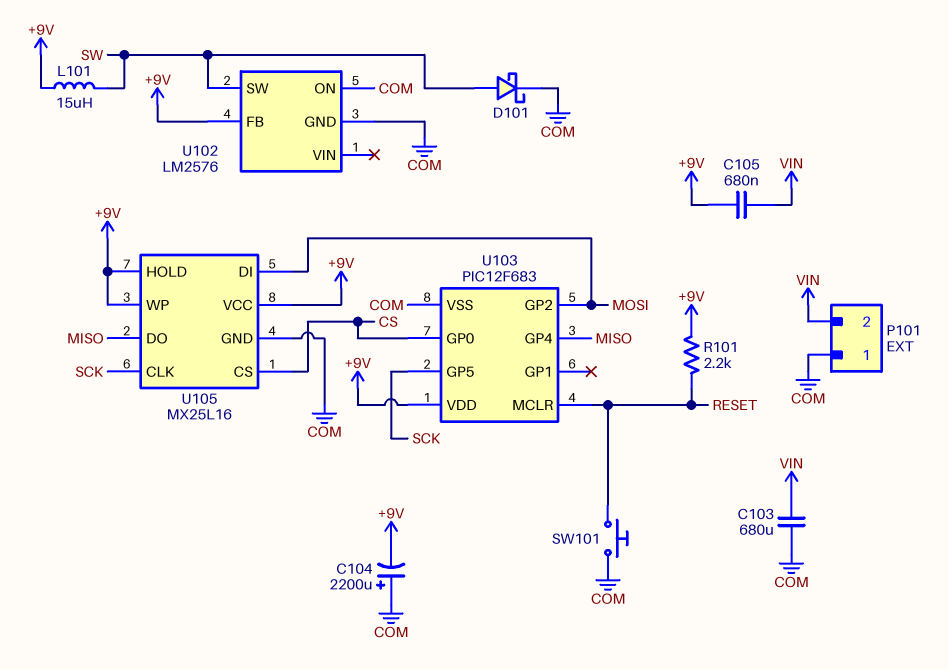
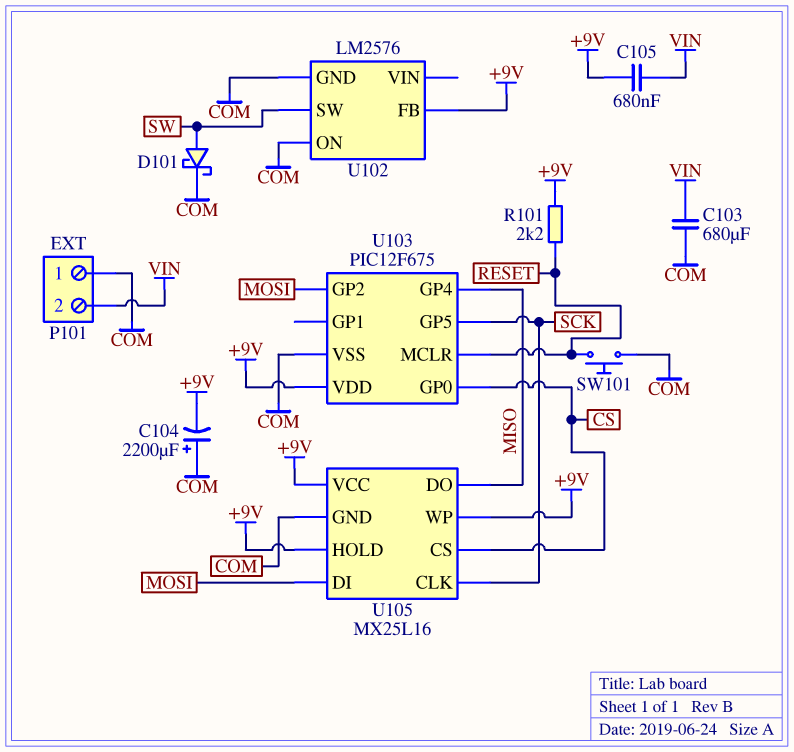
L101: 15uH (+9V, SW) -> none
U103: PIC12F683 -> PIC12F675

